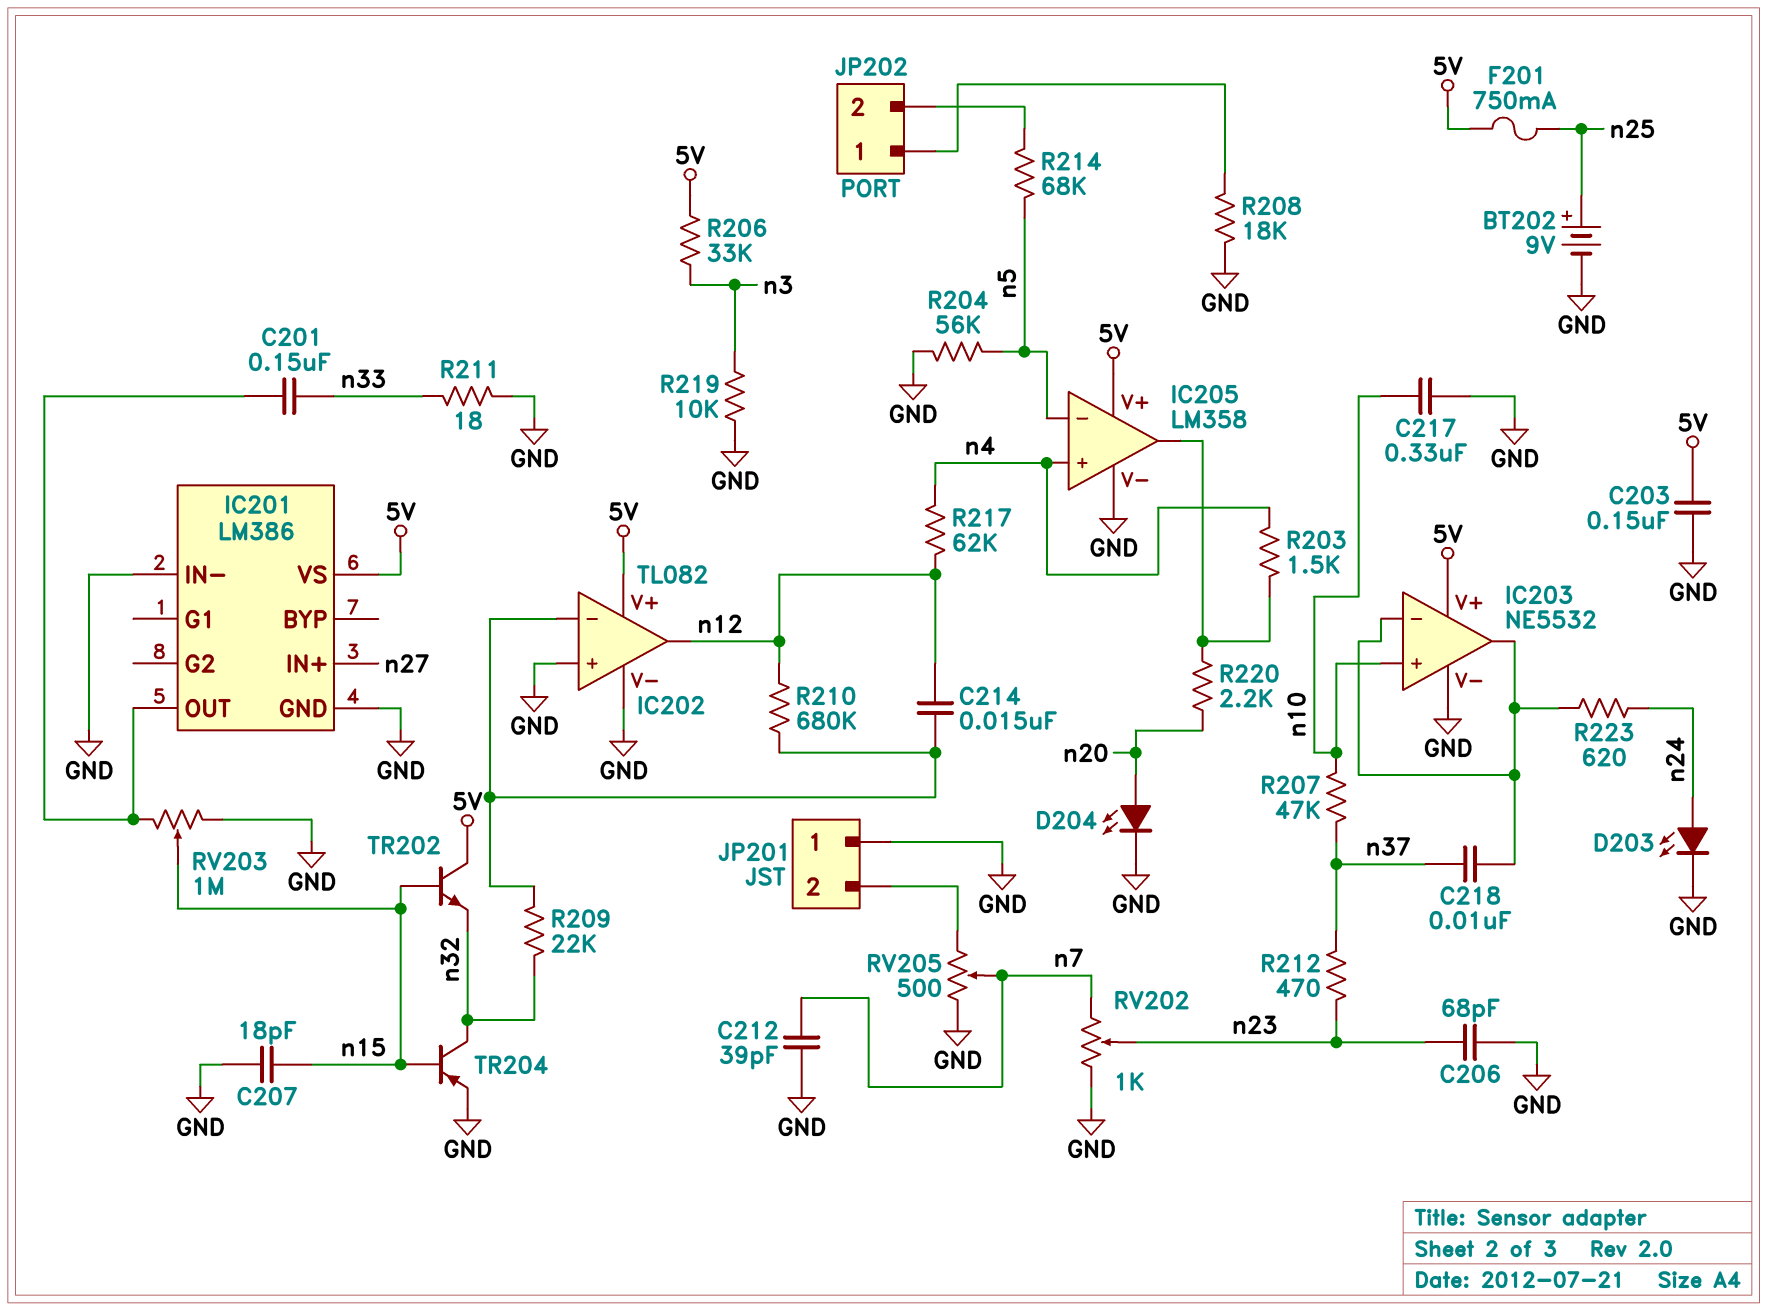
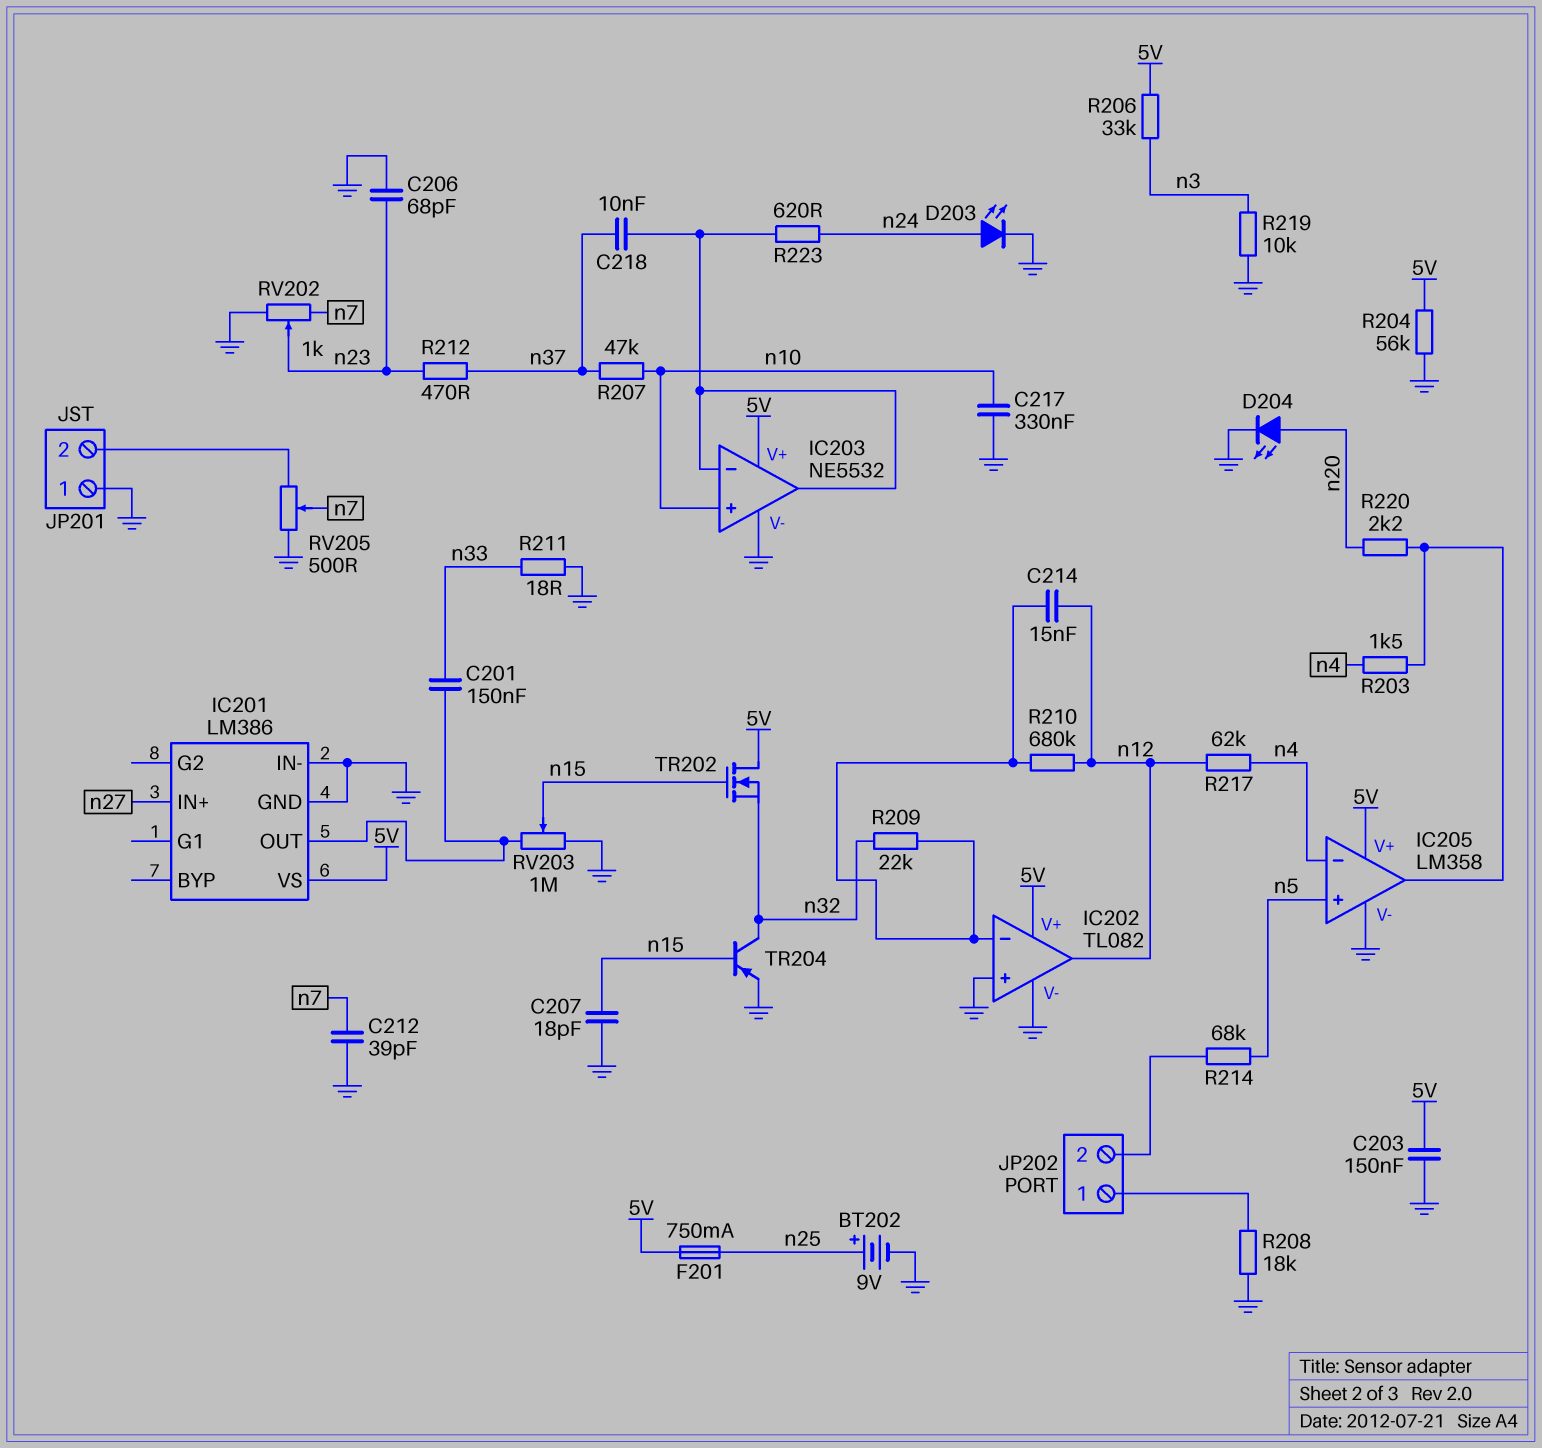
IC205 pin in+: n4 -> n5
IC205 pin in-: n5 -> n4
R204: 56k (GND, n5) -> 56k (5V, GND)
TR202: NPN (B n15, C 5V, E n32) -> NMOS (G n15, D 5V, S n32)

